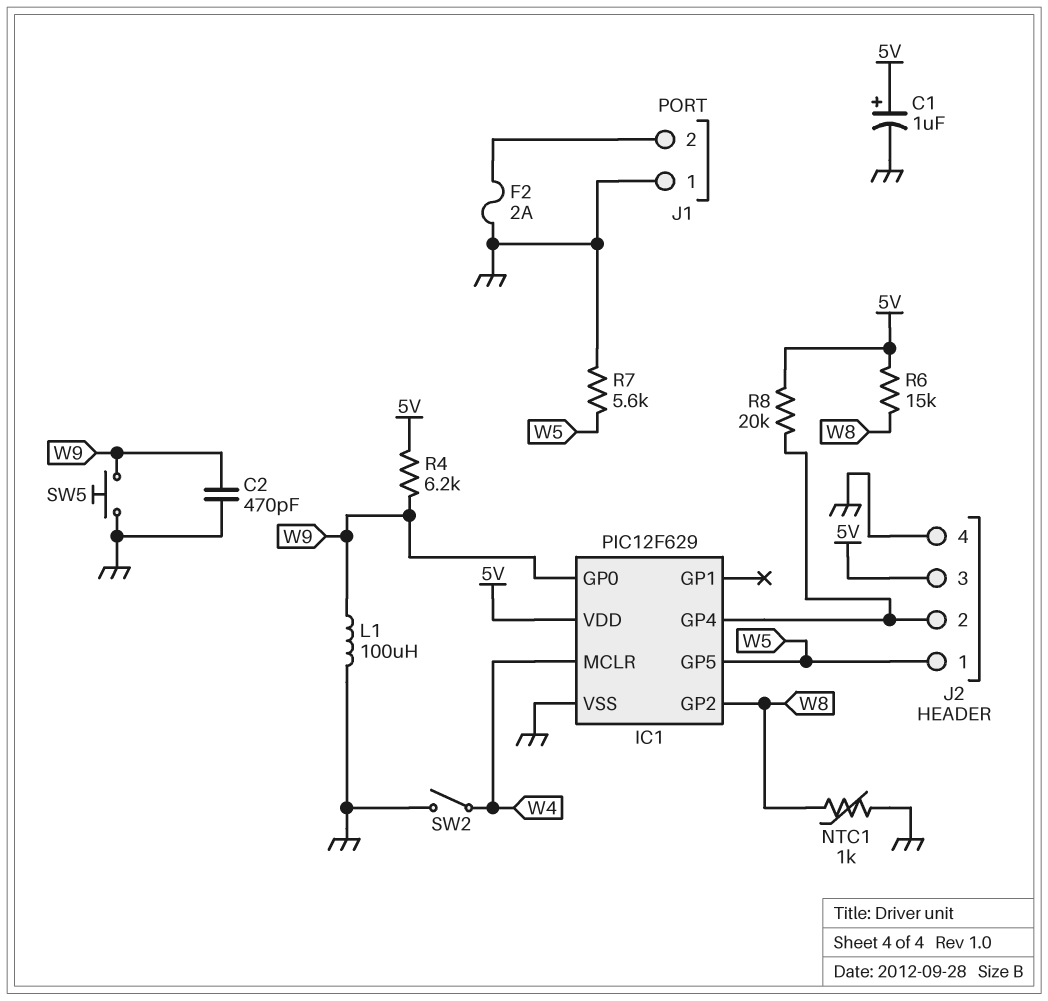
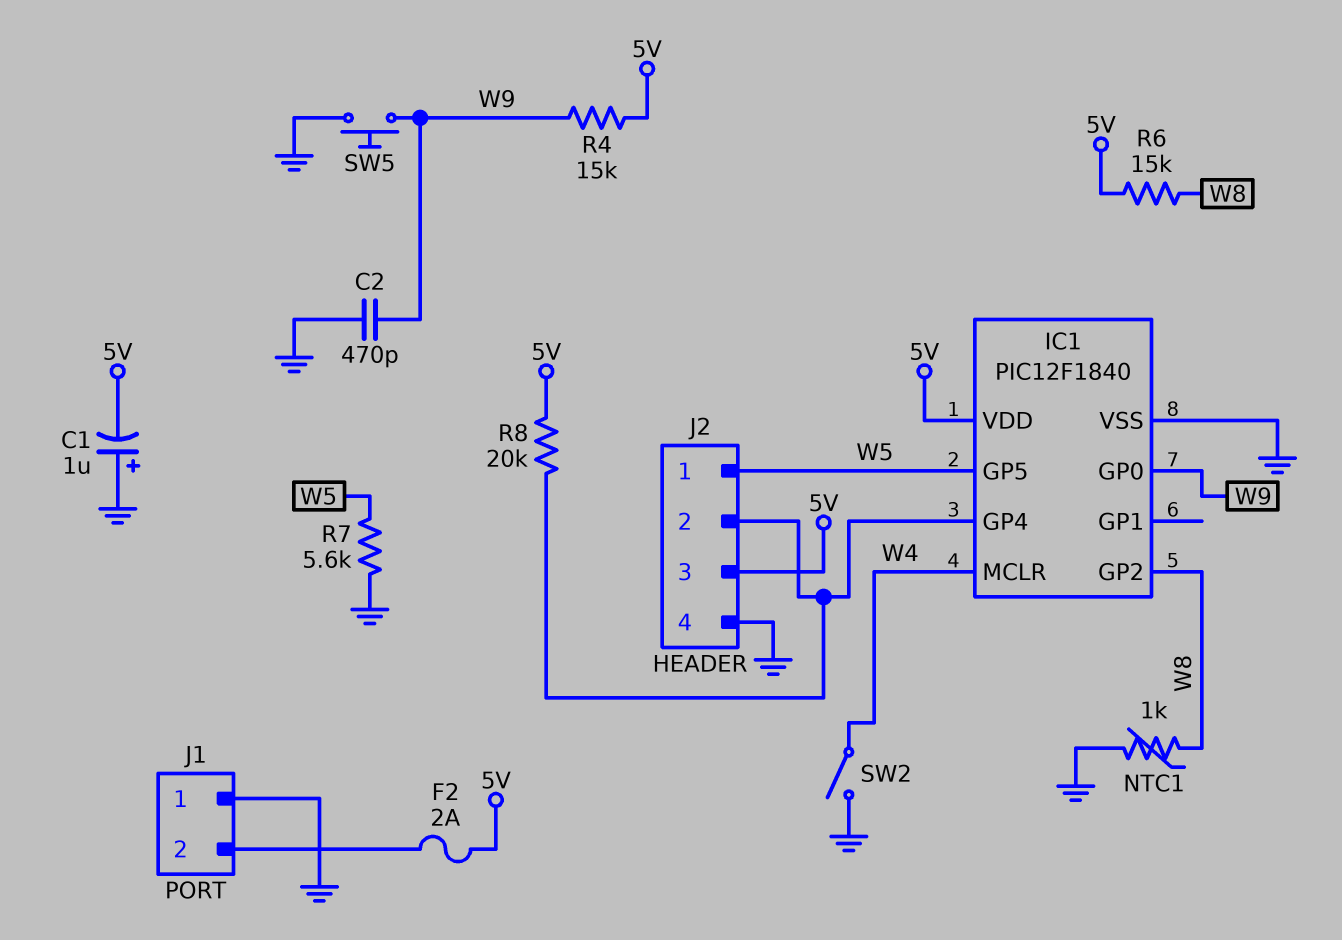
C1: 1uF (plus 5V, minus GND) -> 1uF (plus GND, minus 5V)
F2: 2A (GND, J1/2) -> 2A (5V, J1/2)
IC1: PIC12F629 -> PIC12F1840
L1: 100uH (GND, W9) -> none
R4: 6.2k (5V, W9) -> 15k (5V, W9)

